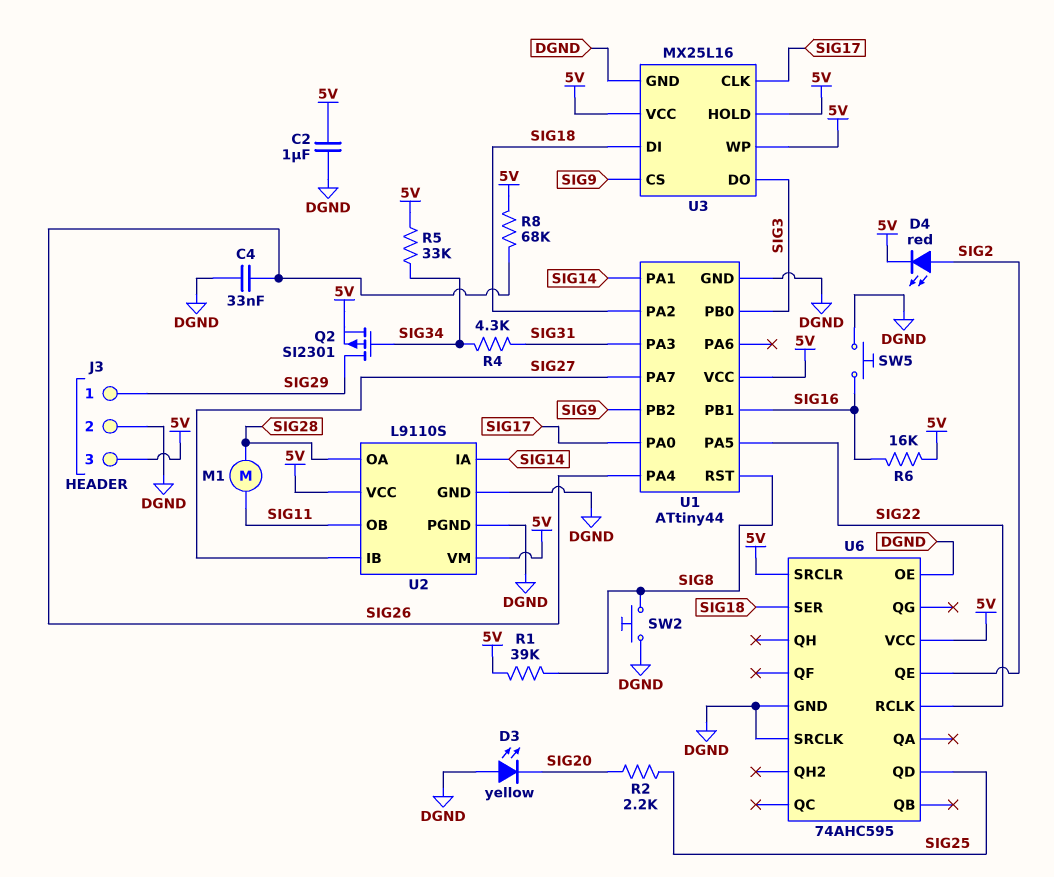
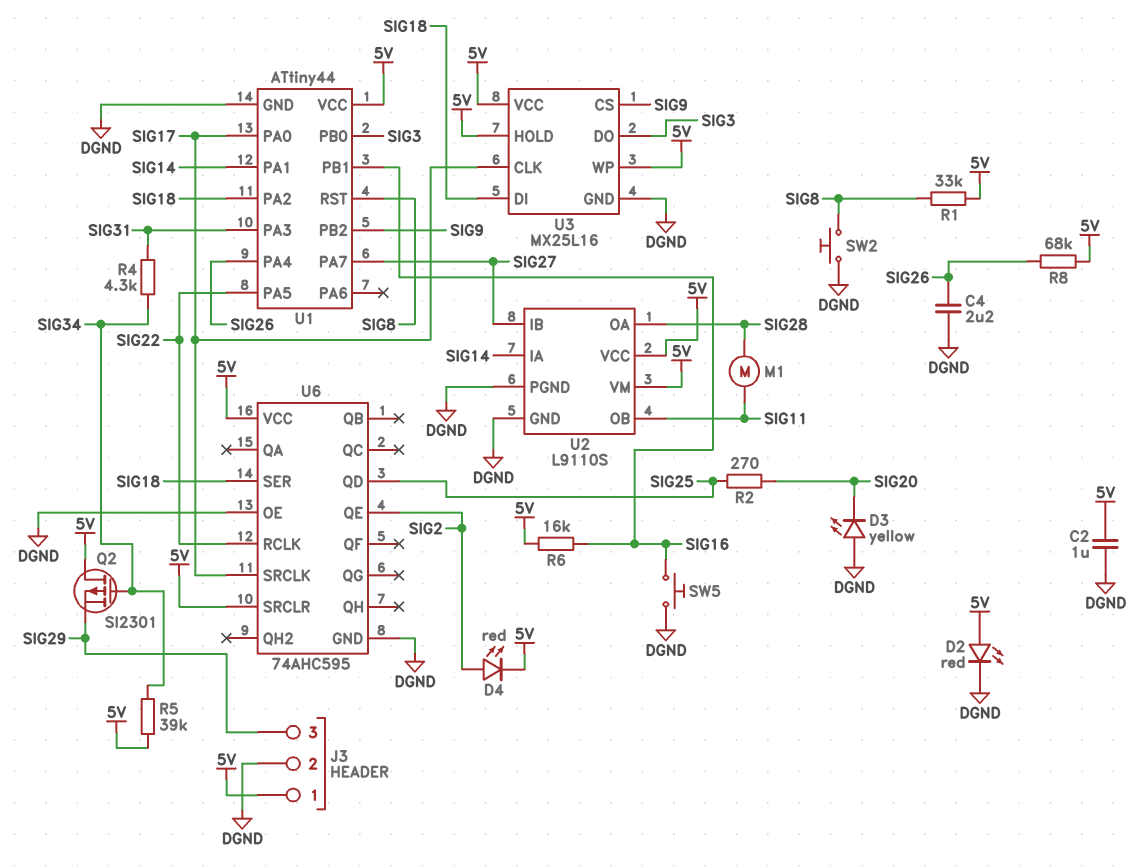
C4: 33nF (DGND, SIG26) -> 2.2uF (DGND, SIG26)
D2: none -> LED red (A 5V, K DGND)
J3 pin 1: SIG29 -> 5V
J3 pin 3: 5V -> SIG29
Q2: PMOS SI2301 (G SIG34, D SIG29, S 5V) -> PMOS SI2301 (G SIG34, D 5V, S SIG29)
R1: 39k (5V, SIG8) -> 33k (5V, SIG8)
R2: 2.2k (SIG20, SIG25) -> 270 (SIG20, SIG25)
R5: 33k (5V, SIG34) -> 39k (5V, SIG34)
U6 pin SRCLK: DGND -> SIG17

